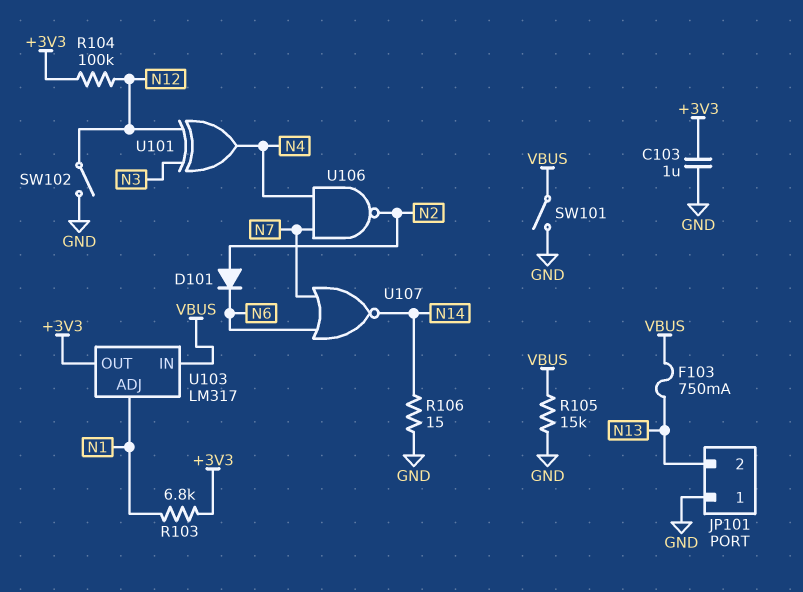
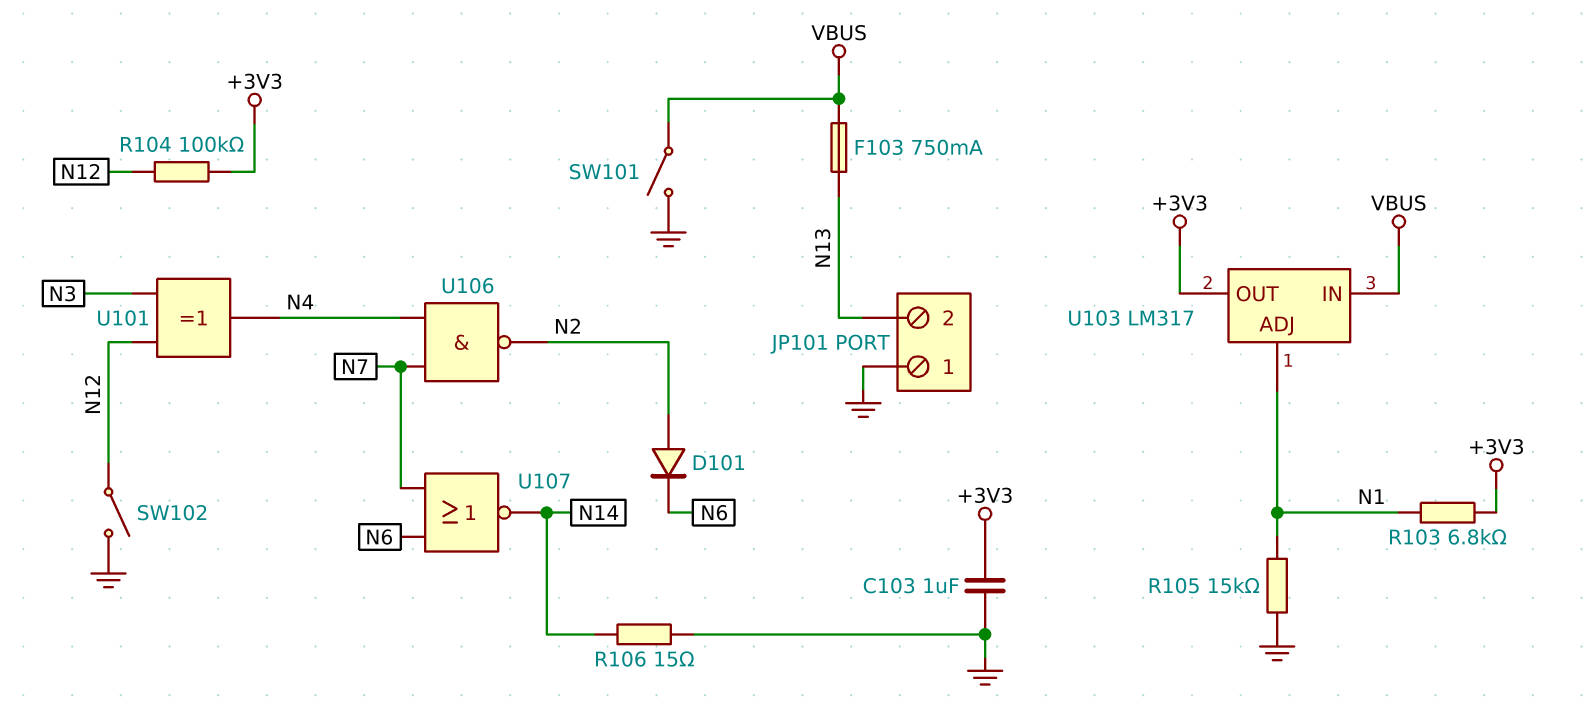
R105: 15k (GND, VBUS) -> 15k (GND, N1)

